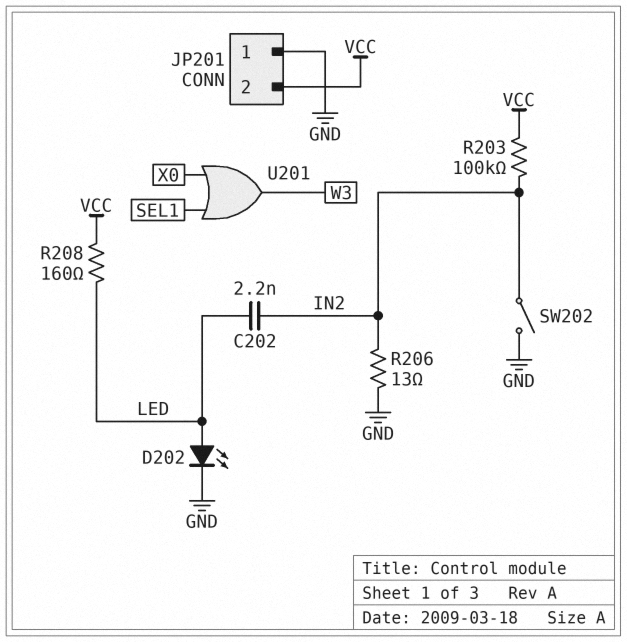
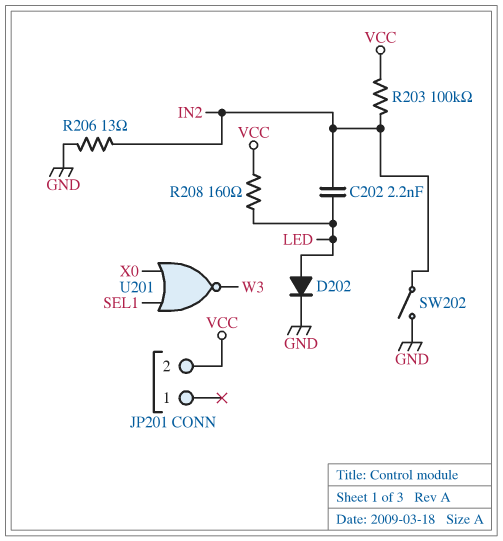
D202: LED (A LED, K GND) -> diode (A LED, K GND)
JP201 pin 1: GND -> none
U201: OR (in SEL1, in X0, out W3) -> NOR (in SEL1, in X0, out W3)

